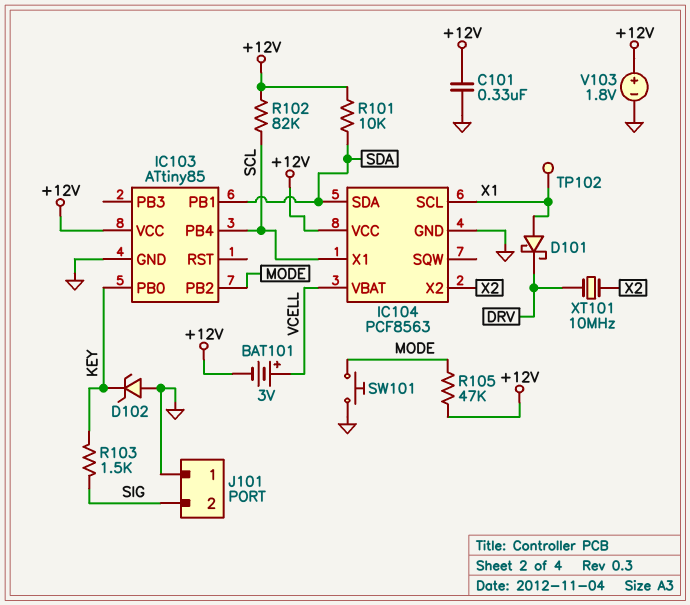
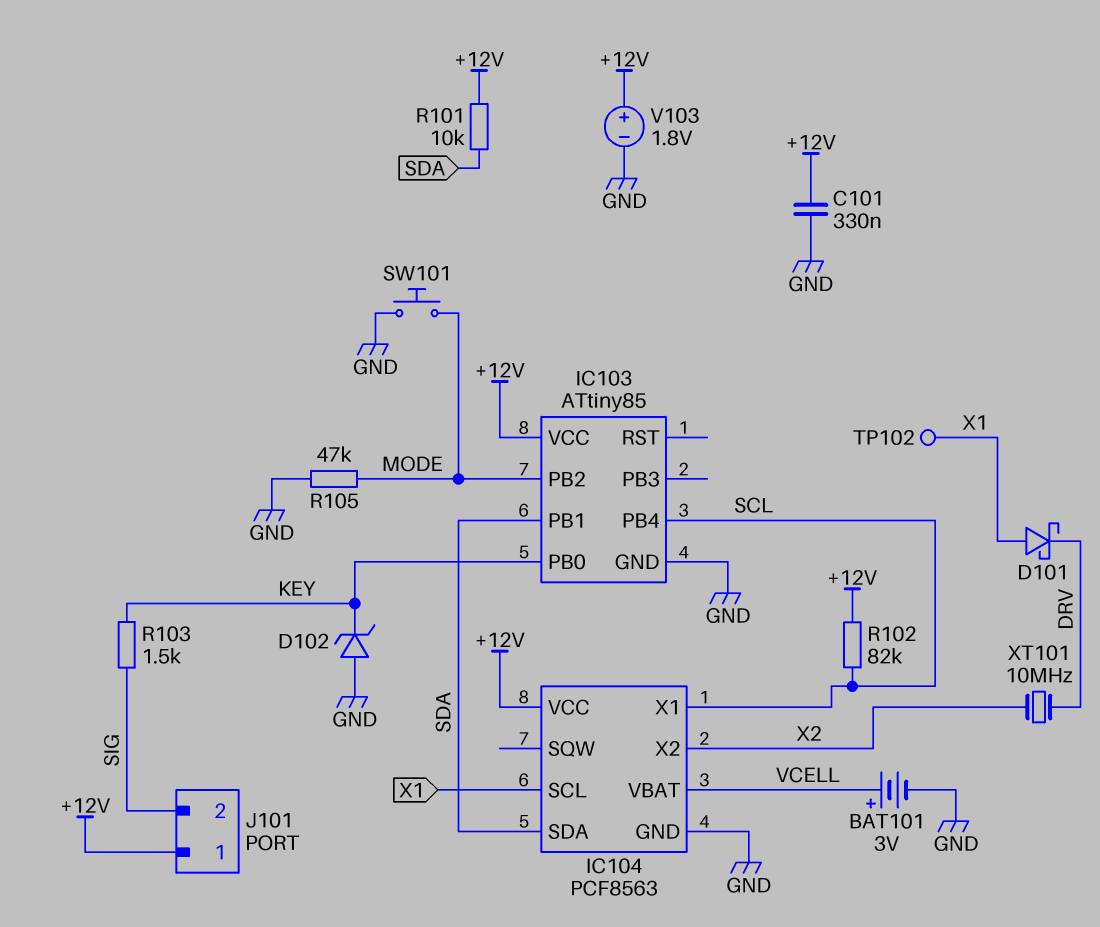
BAT101: 3V (plus VCELL, minus +12V) -> 3V (plus VCELL, minus GND)
J101 pin 1: GND -> +12V
R105: 47k (+12V, MODE) -> 47k (GND, MODE)

